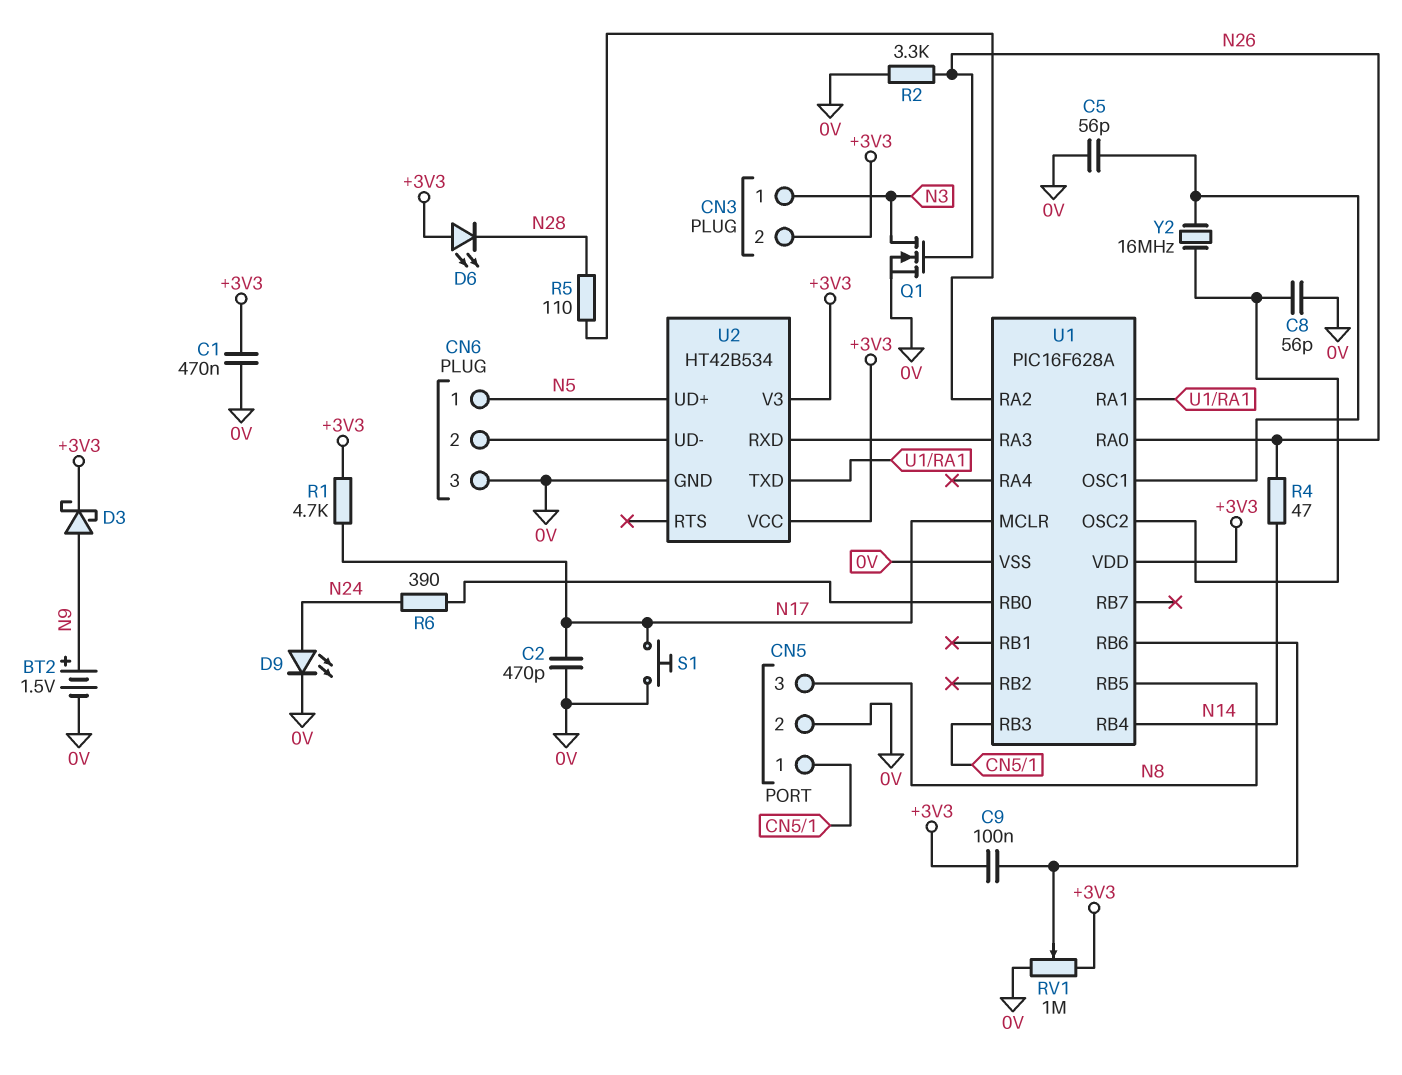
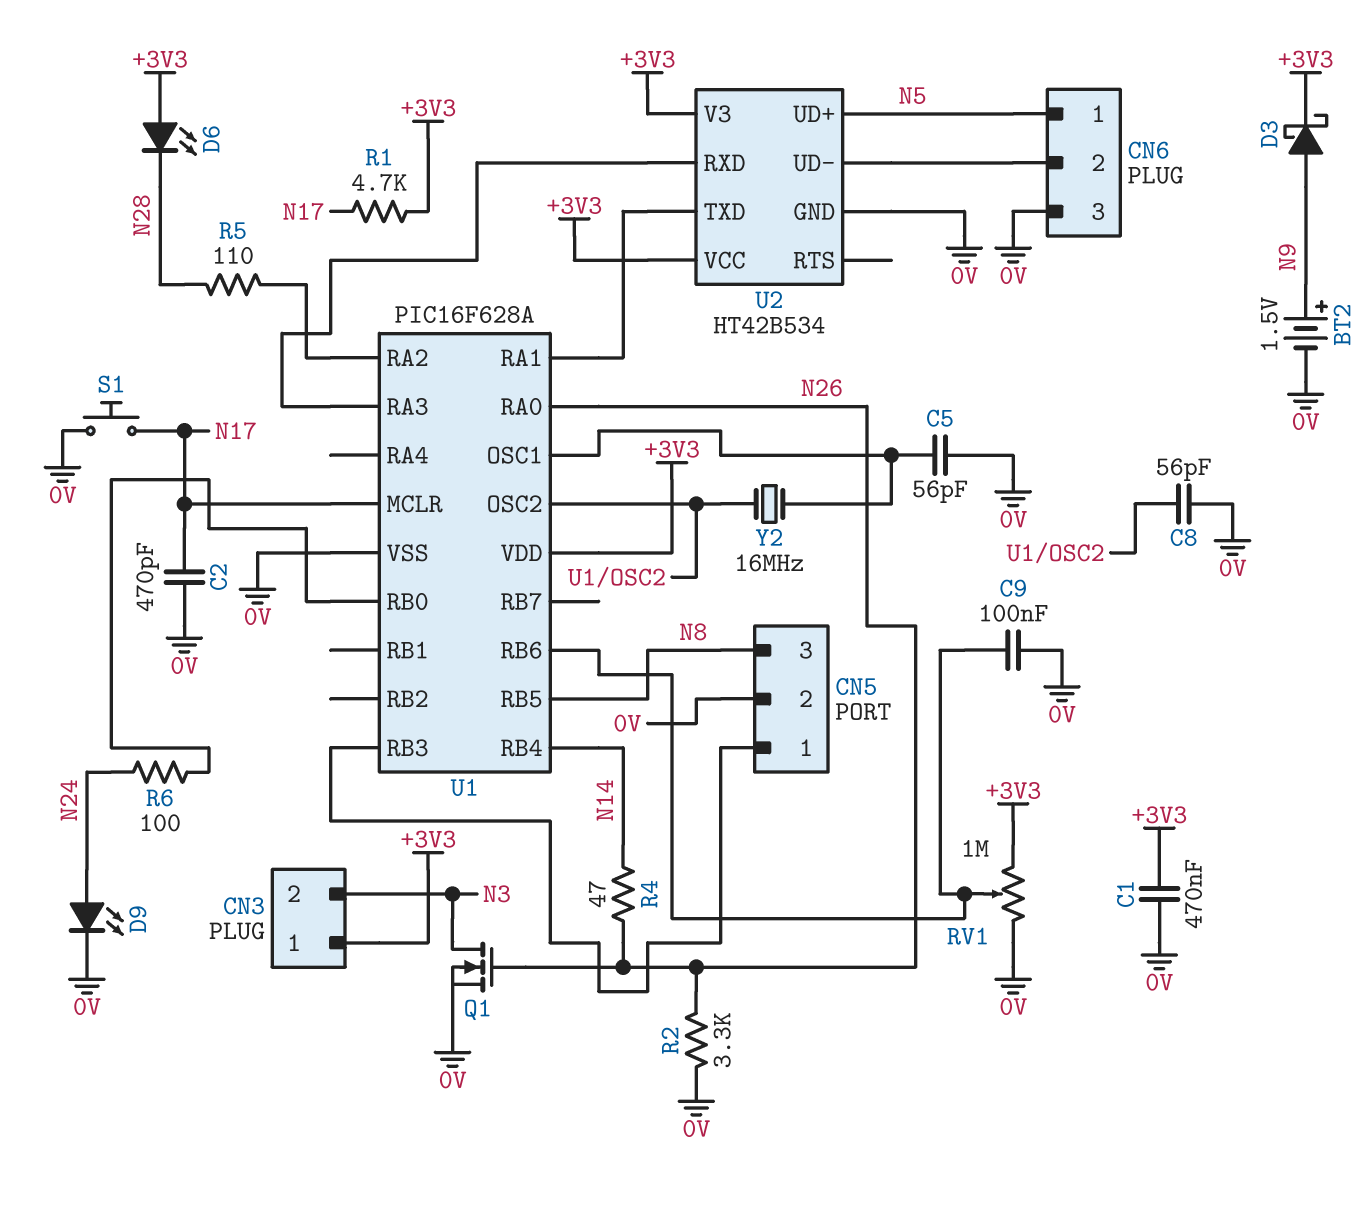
C9: 100nF (+3V3, U1/RB6) -> 100nF (0V, U1/RB6)
CN3 pin 1: N3 -> +3V3
CN3 pin 2: +3V3 -> N3
R6: 390 (N24, U1/RB0) -> 100 (N24, U1/RB0)

